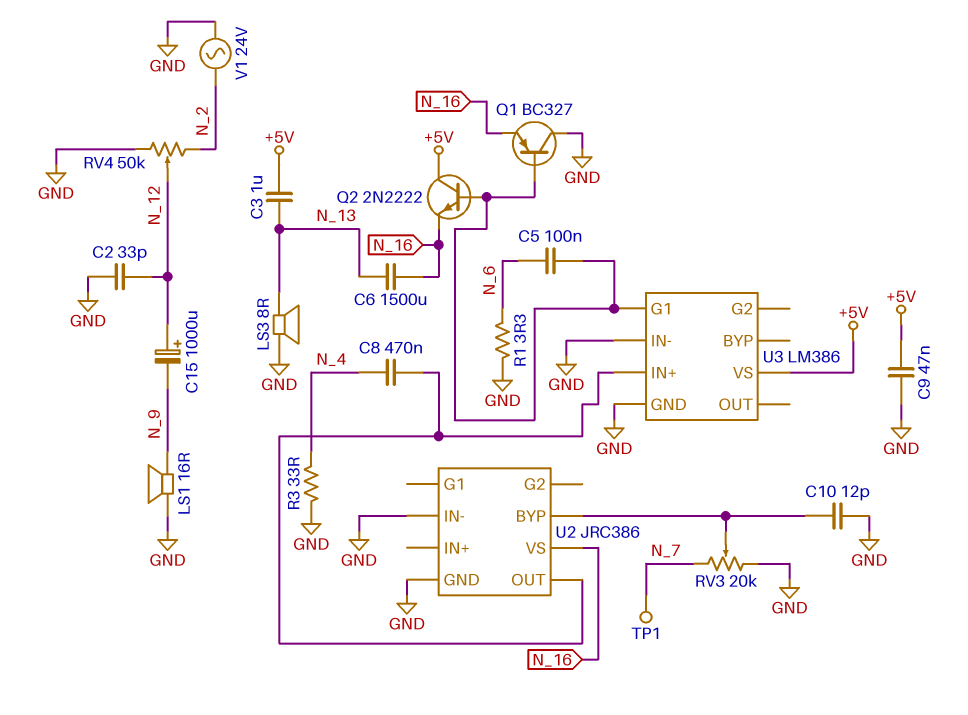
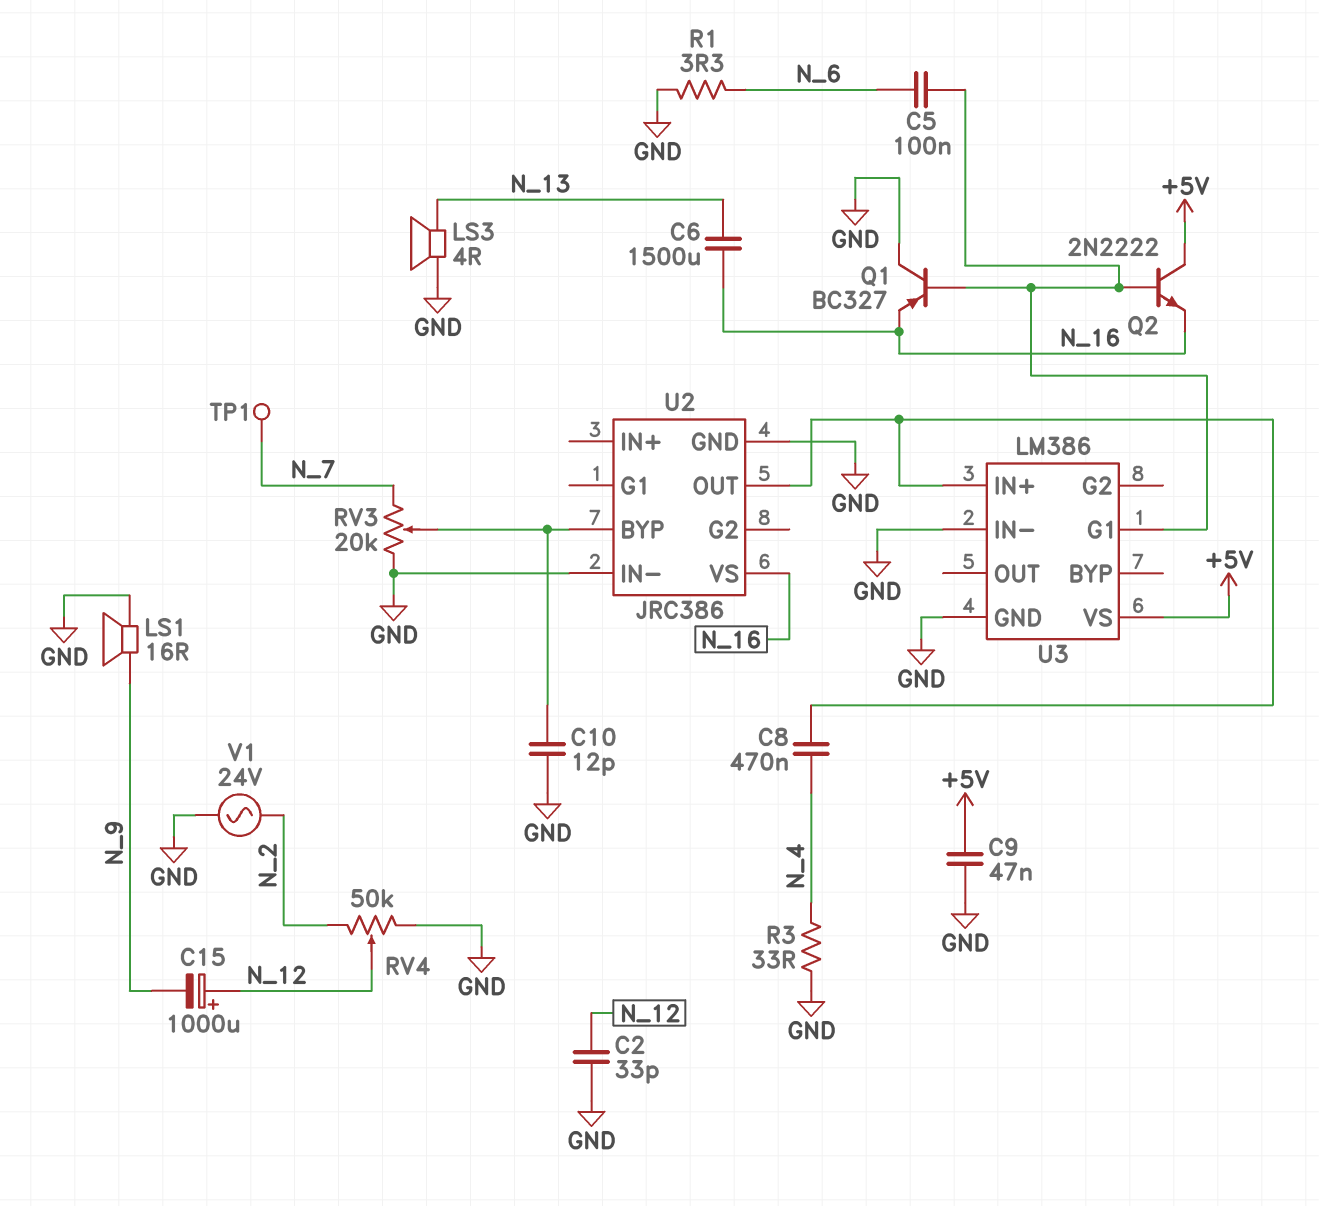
C3: 1uF (+5V, N_13) -> none
LS3: speaker 8R (GND, N_13) -> speaker 4R (GND, N_13)

